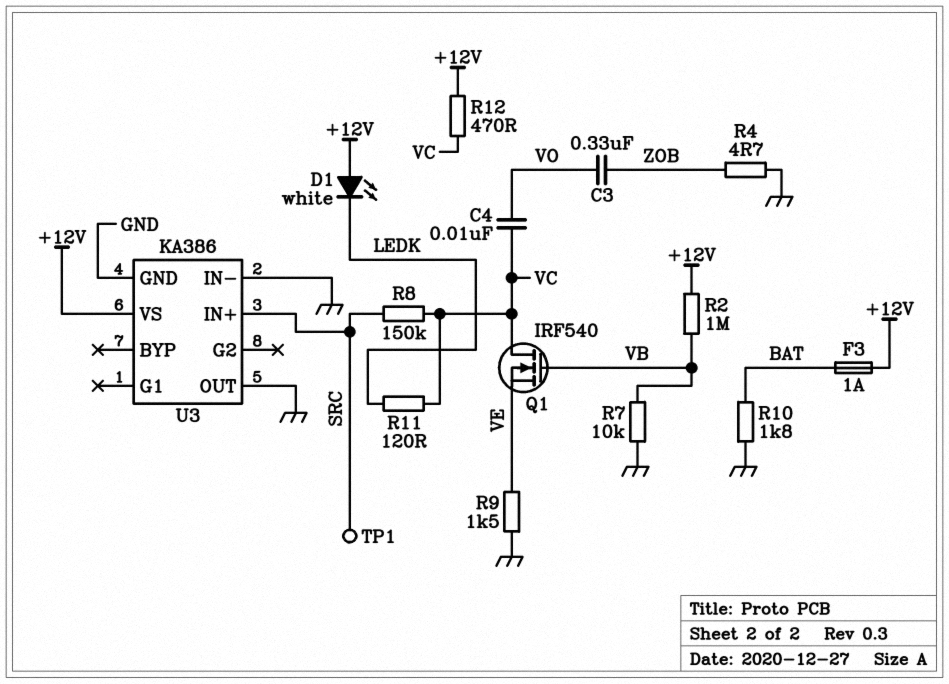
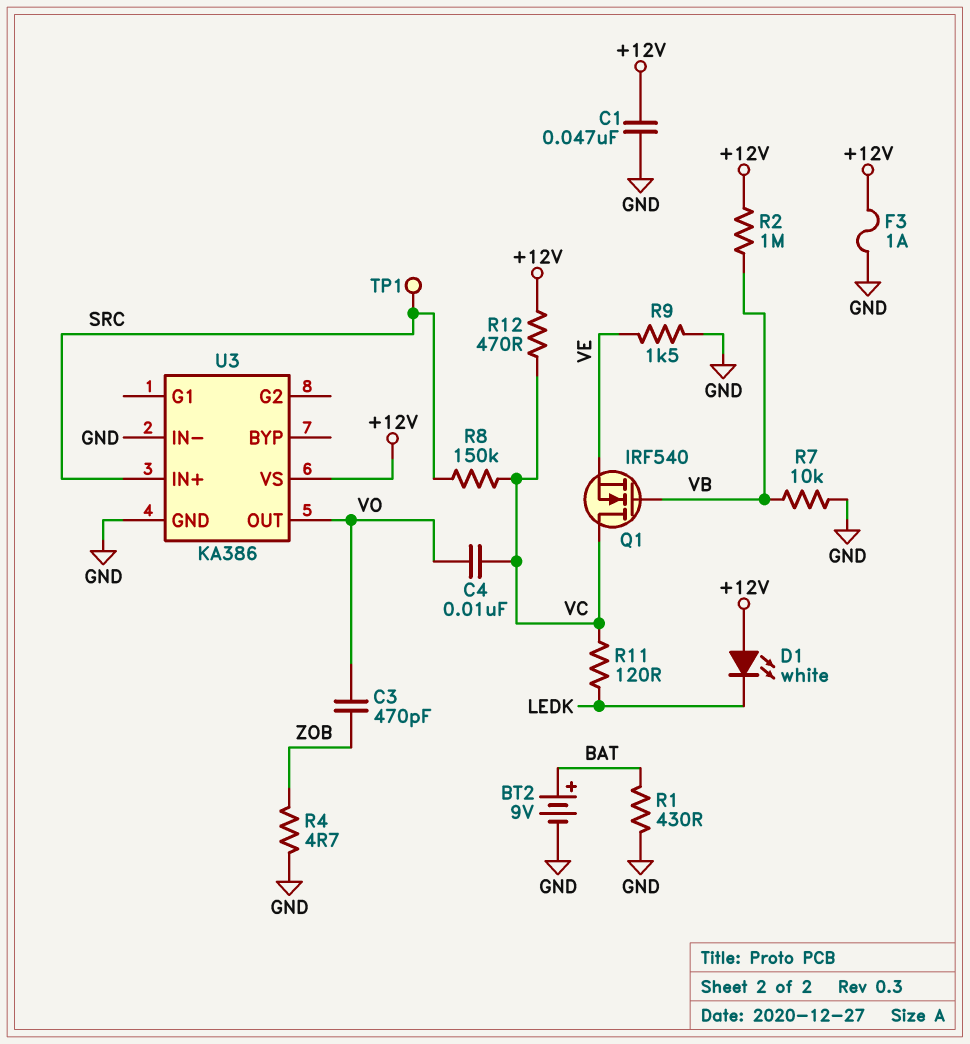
BT2: none -> 9V (plus BAT, minus GND)
C1: none -> 47nF (+12V, GND)
C3: 330nF (VO, ZOB) -> 470pF (VO, ZOB)
F3: 1A (+12V, BAT) -> 1A (+12V, GND)
R1: none -> 430 (BAT, GND)
R10: 1.8k (BAT, GND) -> none
U3 pin OUT: GND -> VO

